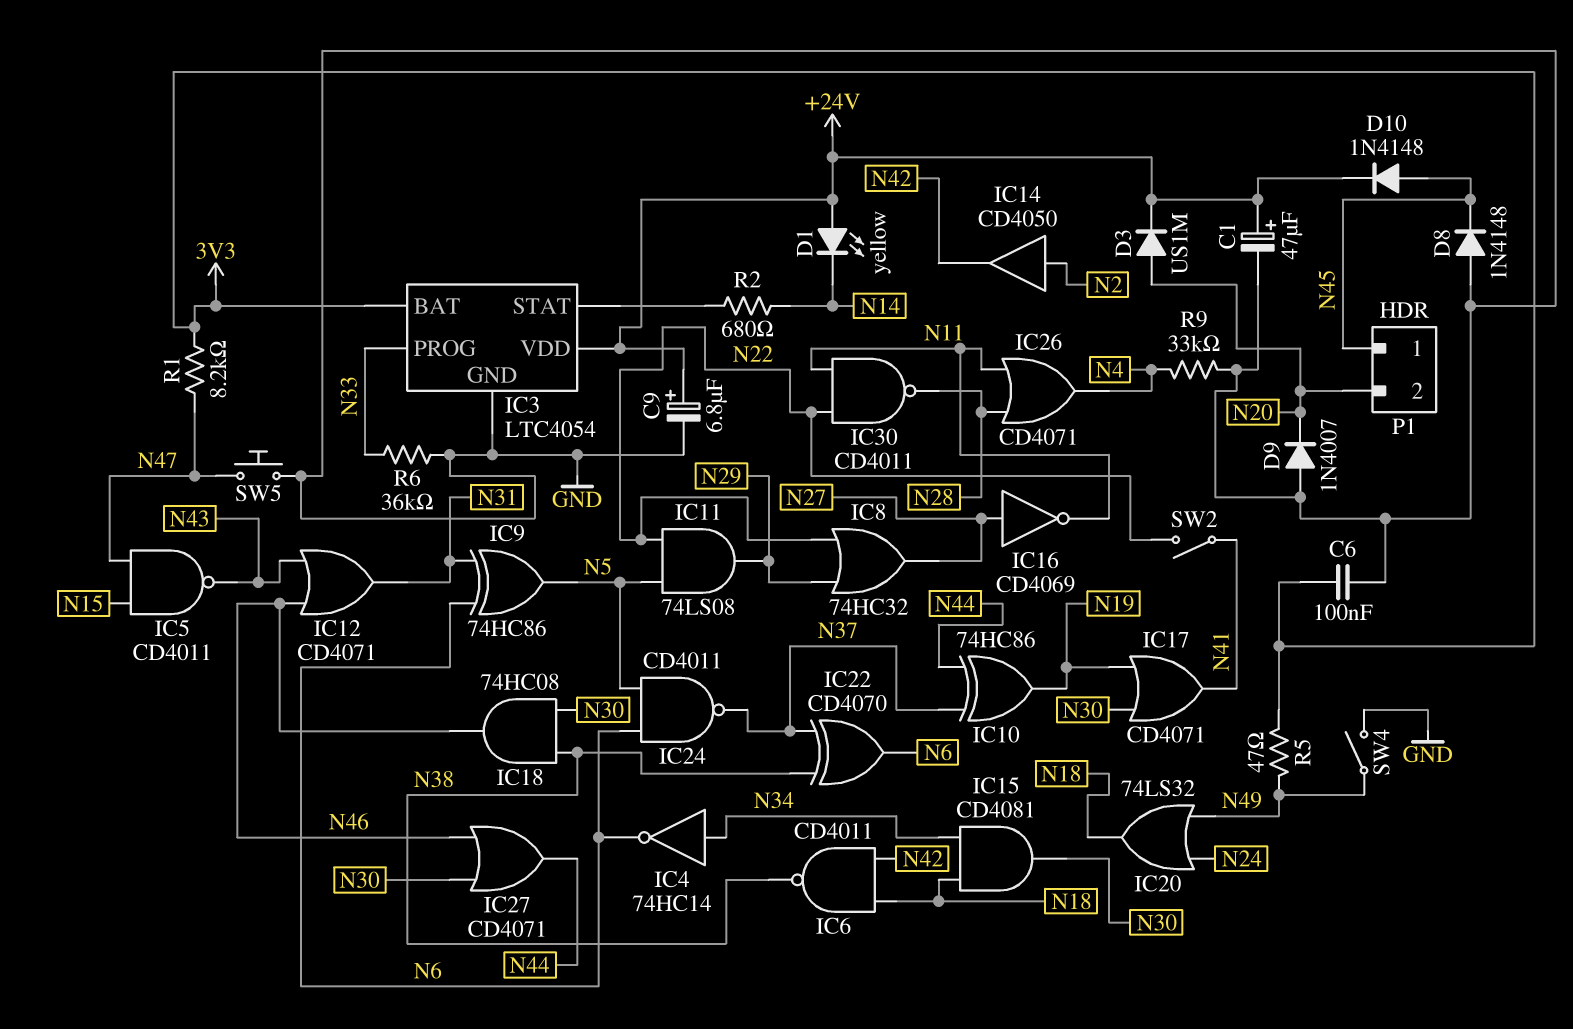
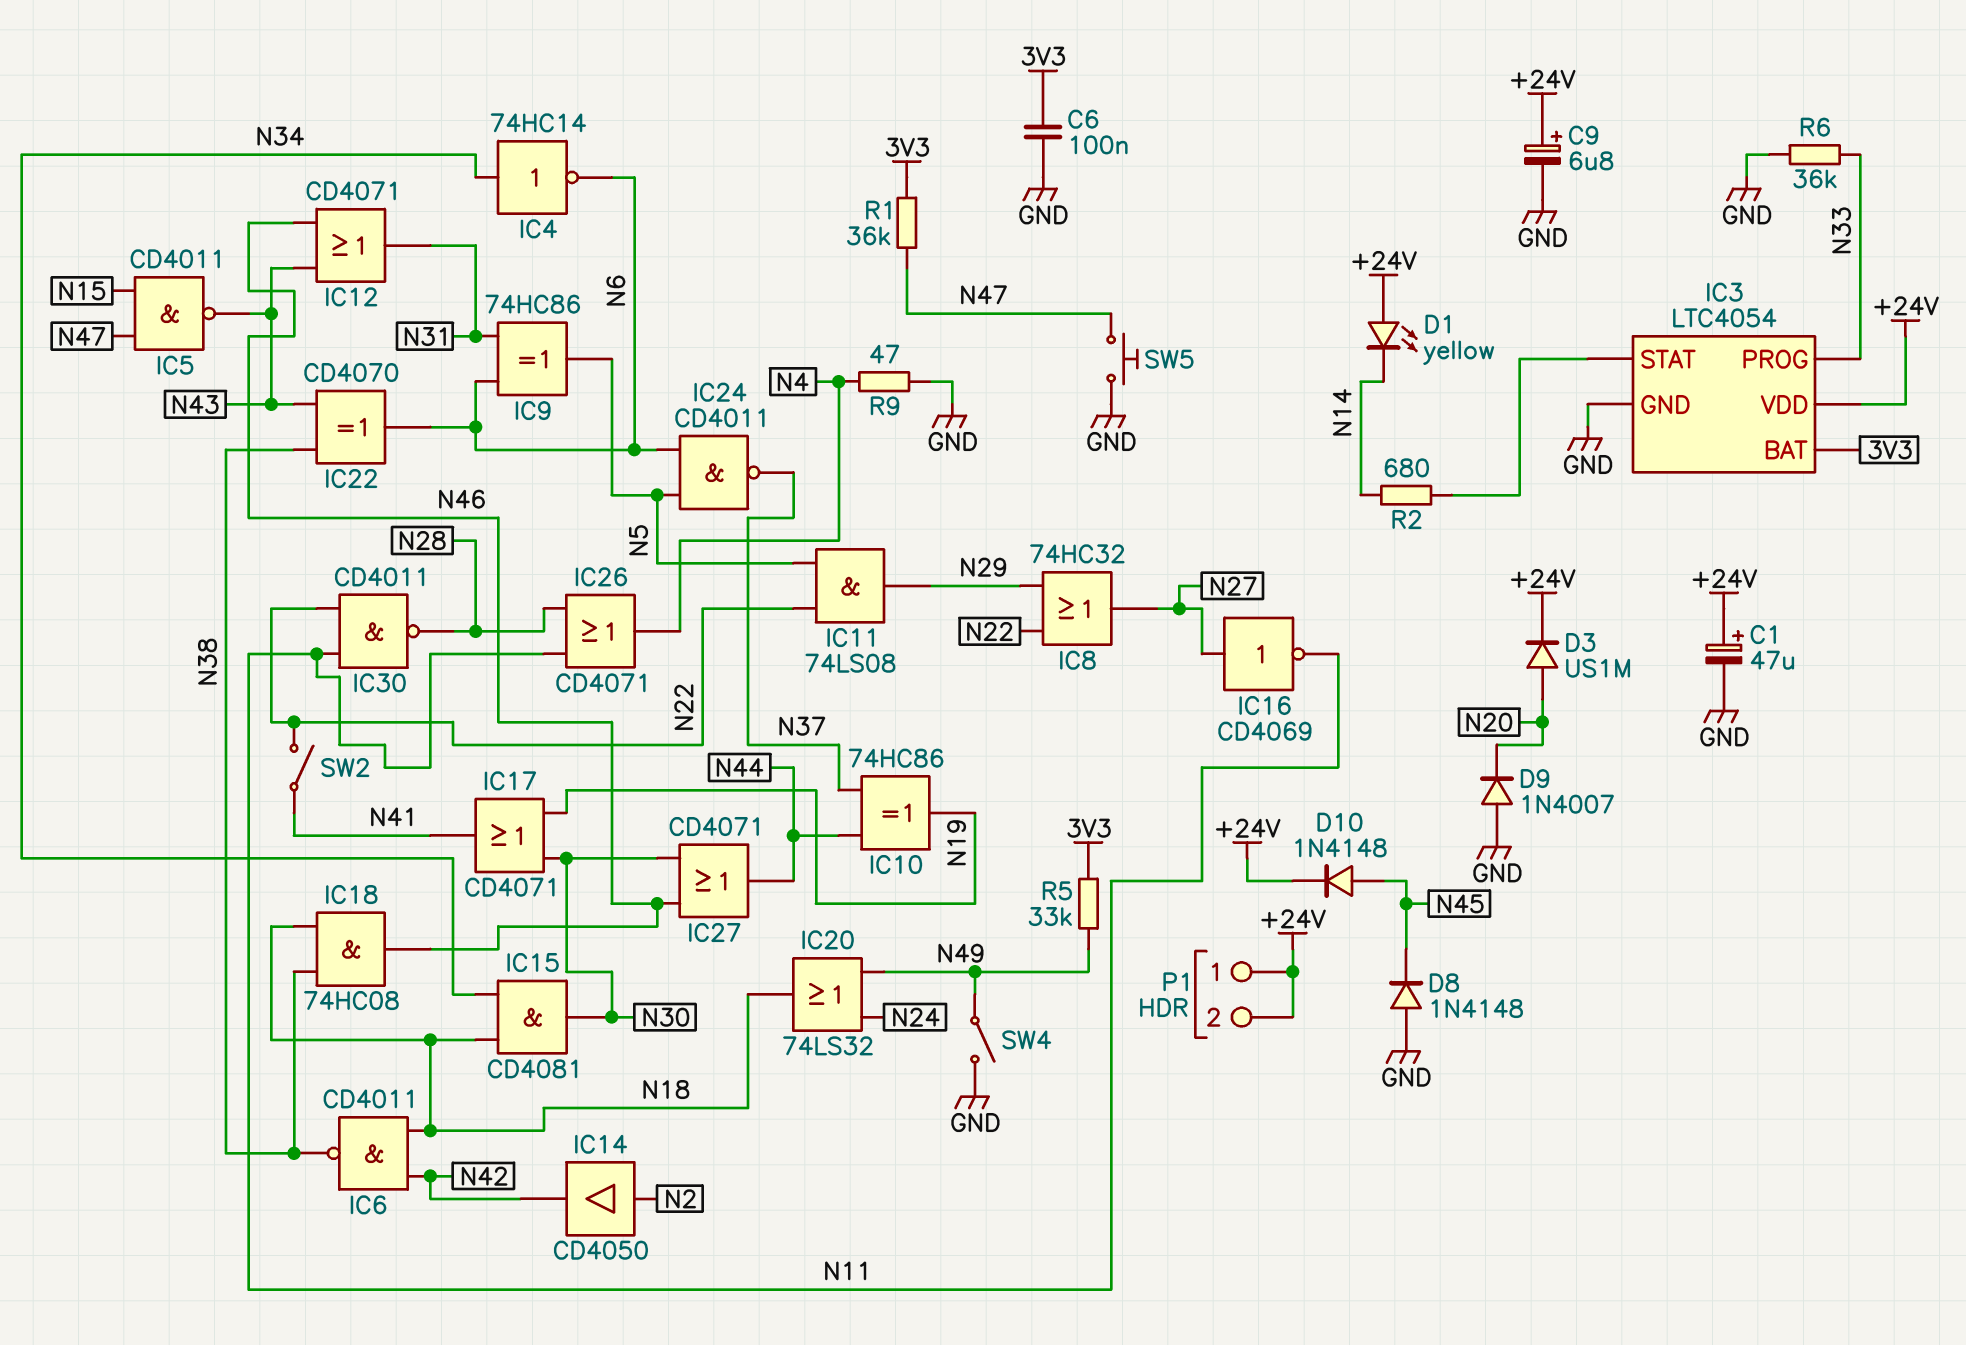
IC18: AND 74HC08 (in N30, in N38, out N46) -> AND 74HC08 (in N18, in N38, out N46)
IC22: XOR CD4070 (in N37, in N38, out N6) -> XOR CD4070 (in N38, in N43, out N6)
P1 pin 1: N45 -> +24V
P1 pin 2: N20 -> +24V
R1: 8.2k (3V3, N47) -> 36k (3V3, N47)
R5: 47 (3V3, N49) -> 33k (3V3, N49)
R9: 33k (GND, N4) -> 47 (GND, N4)

